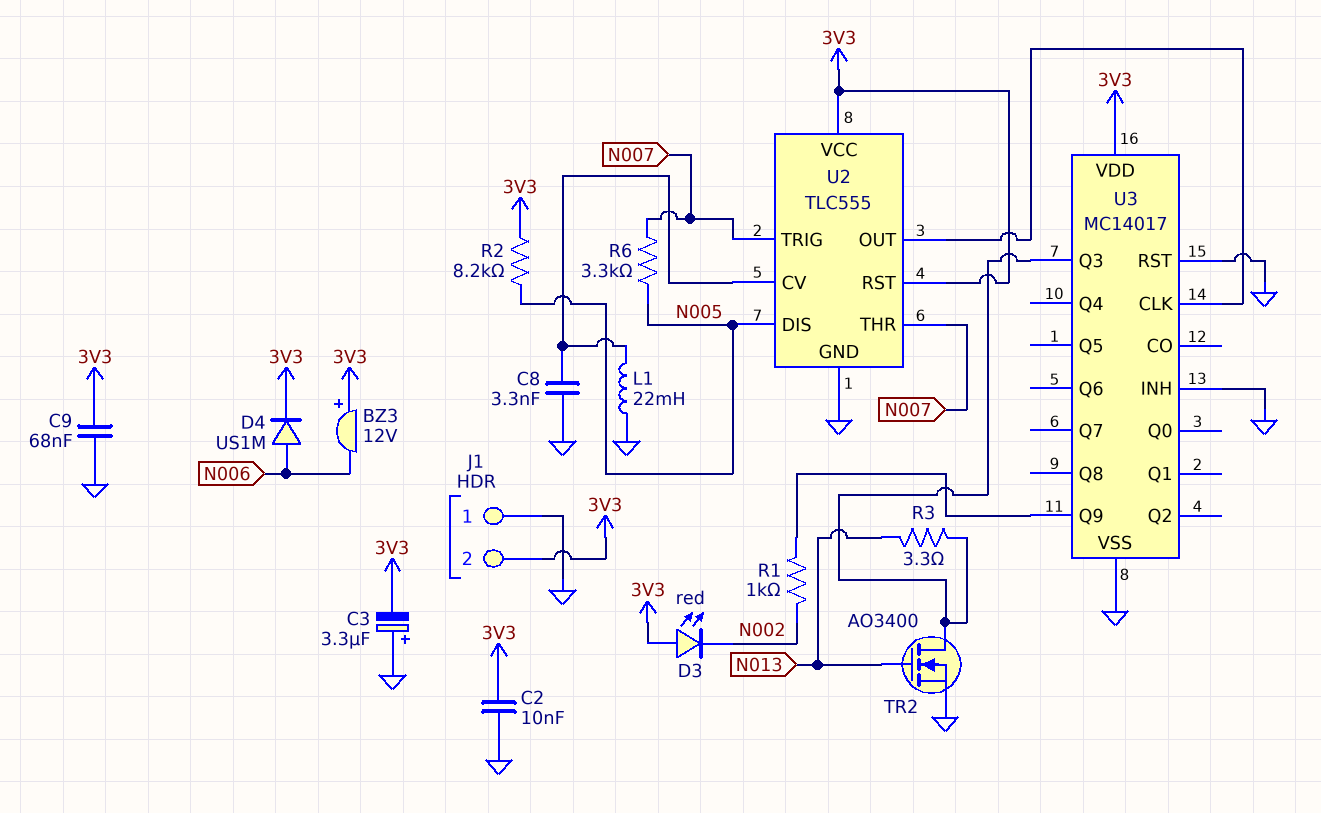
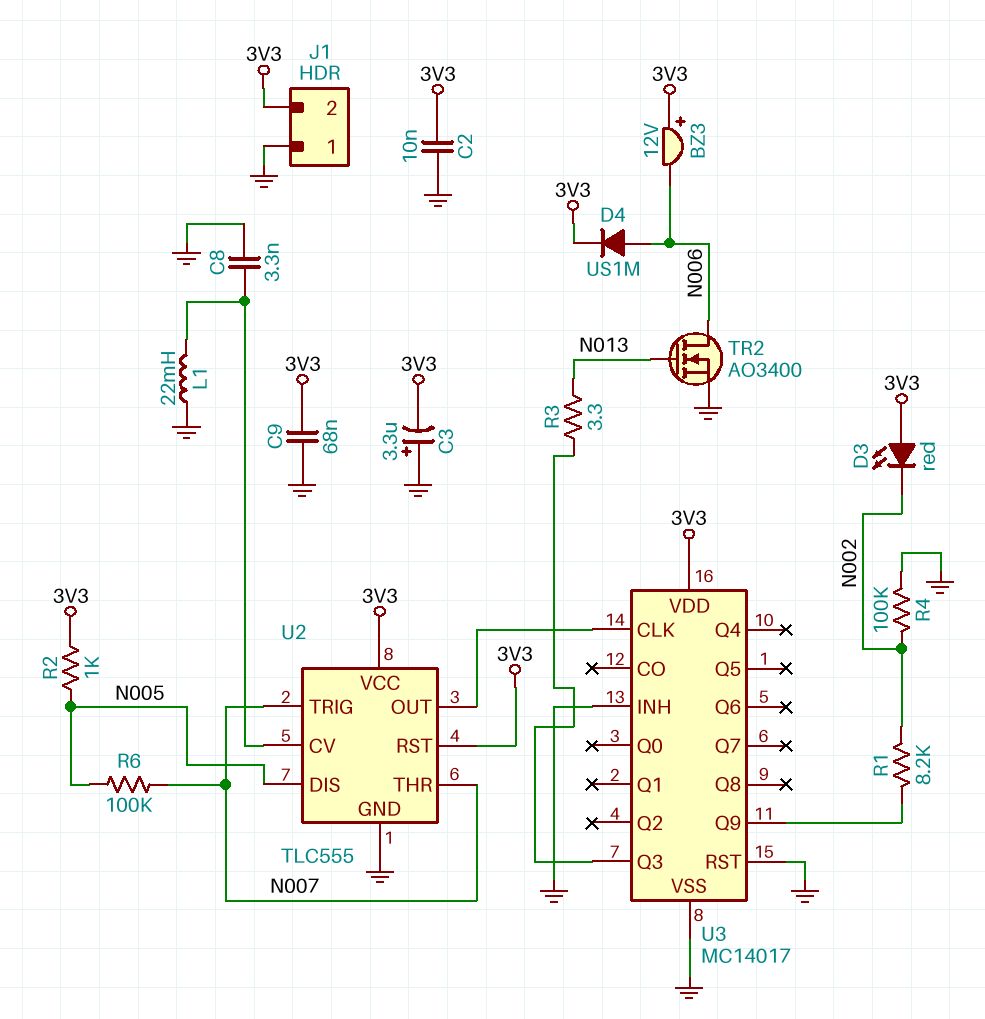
R1: 1k (N002, U3/Q9) -> 8.2k (N002, U3/Q9)
R2: 8.2k (3V3, N005) -> 1k (3V3, N005)
R4: none -> 100k (GND, N002)
R6: 3.3k (N005, N007) -> 100k (N005, N007)
TR2: NMOS AO3400 (G N013, D U3/Q3, S GND) -> NMOS AO3400 (G N013, D N006, S GND)

